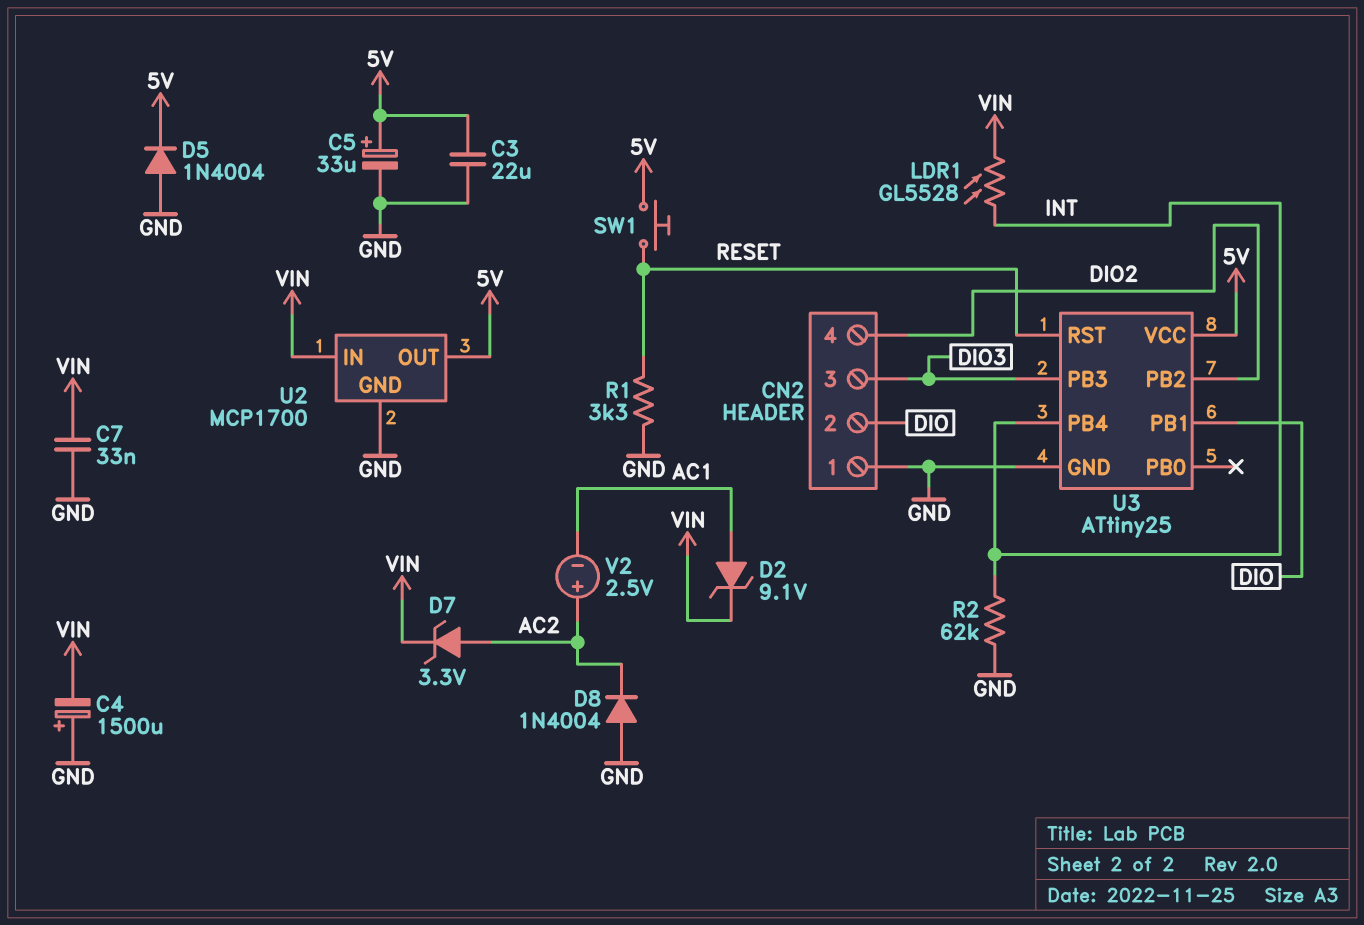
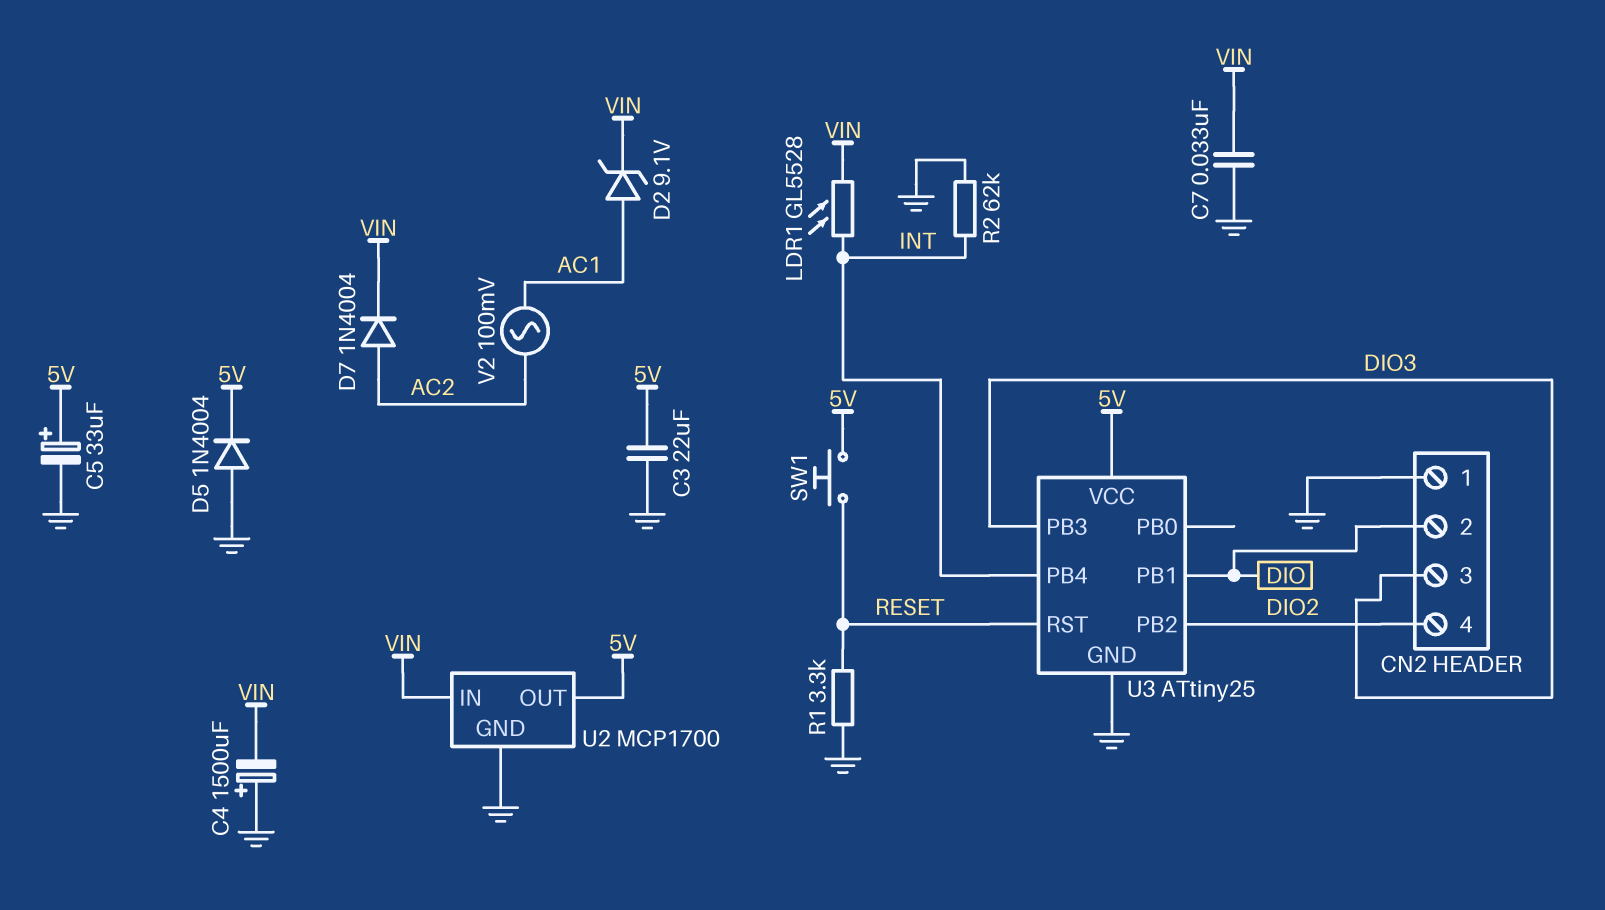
D7: zener 3.3V (A AC2, K VIN) -> diode 1N4004 (A AC2, K VIN)
D8: diode 1N4004 (A GND, K AC2) -> none
V2: 2.5V (plus AC2, minus AC1) -> AC 100mV (AC1, AC2)

